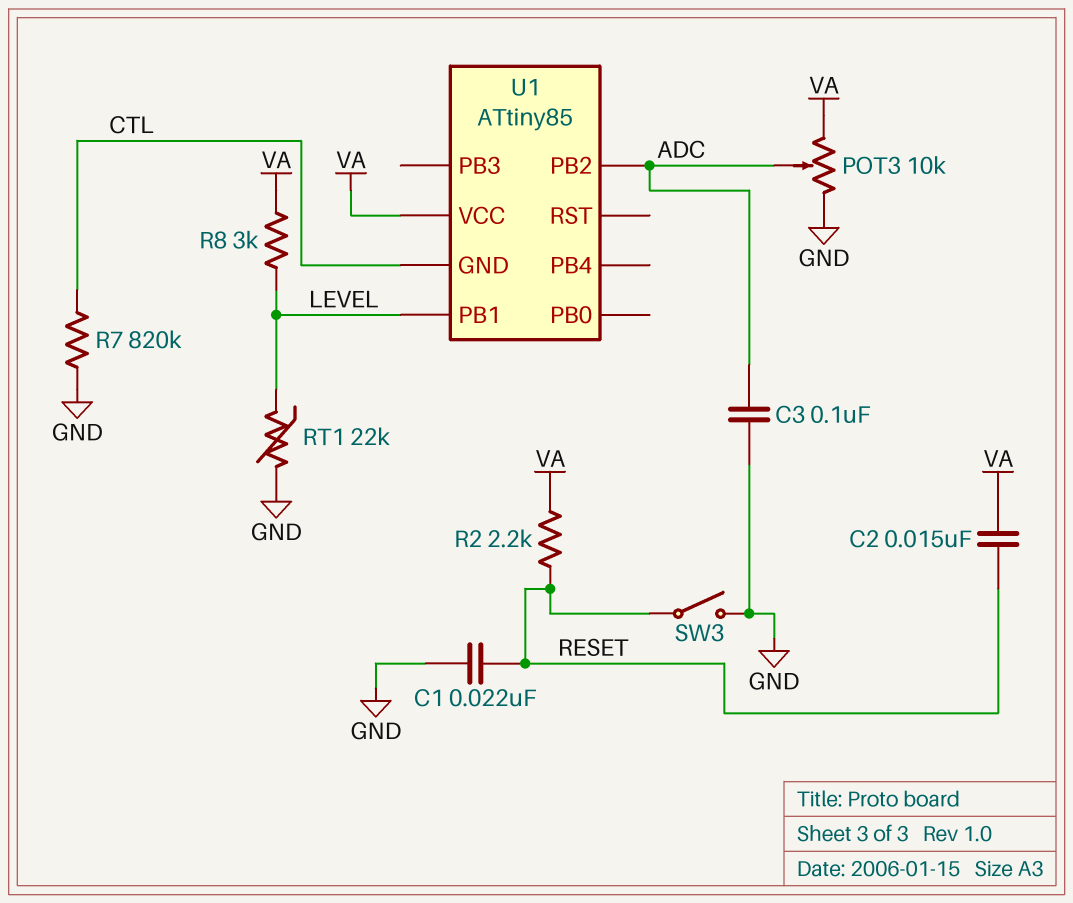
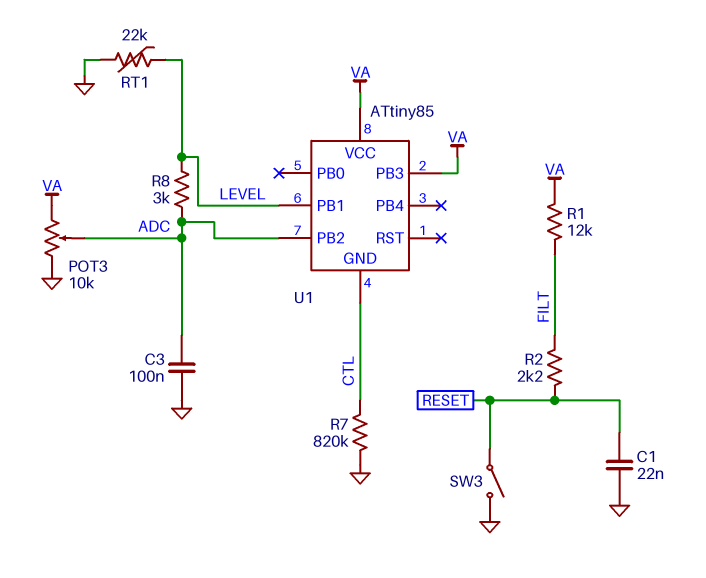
C2: 15nF (RESET, VA) -> none
R1: none -> 12k (FILT, VA)
R2: 2.2k (RESET, VA) -> 2.2k (FILT, RESET)
R8: 3k (LEVEL, VA) -> 3k (ADC, LEVEL)
U1 pin PB3: none -> VA

